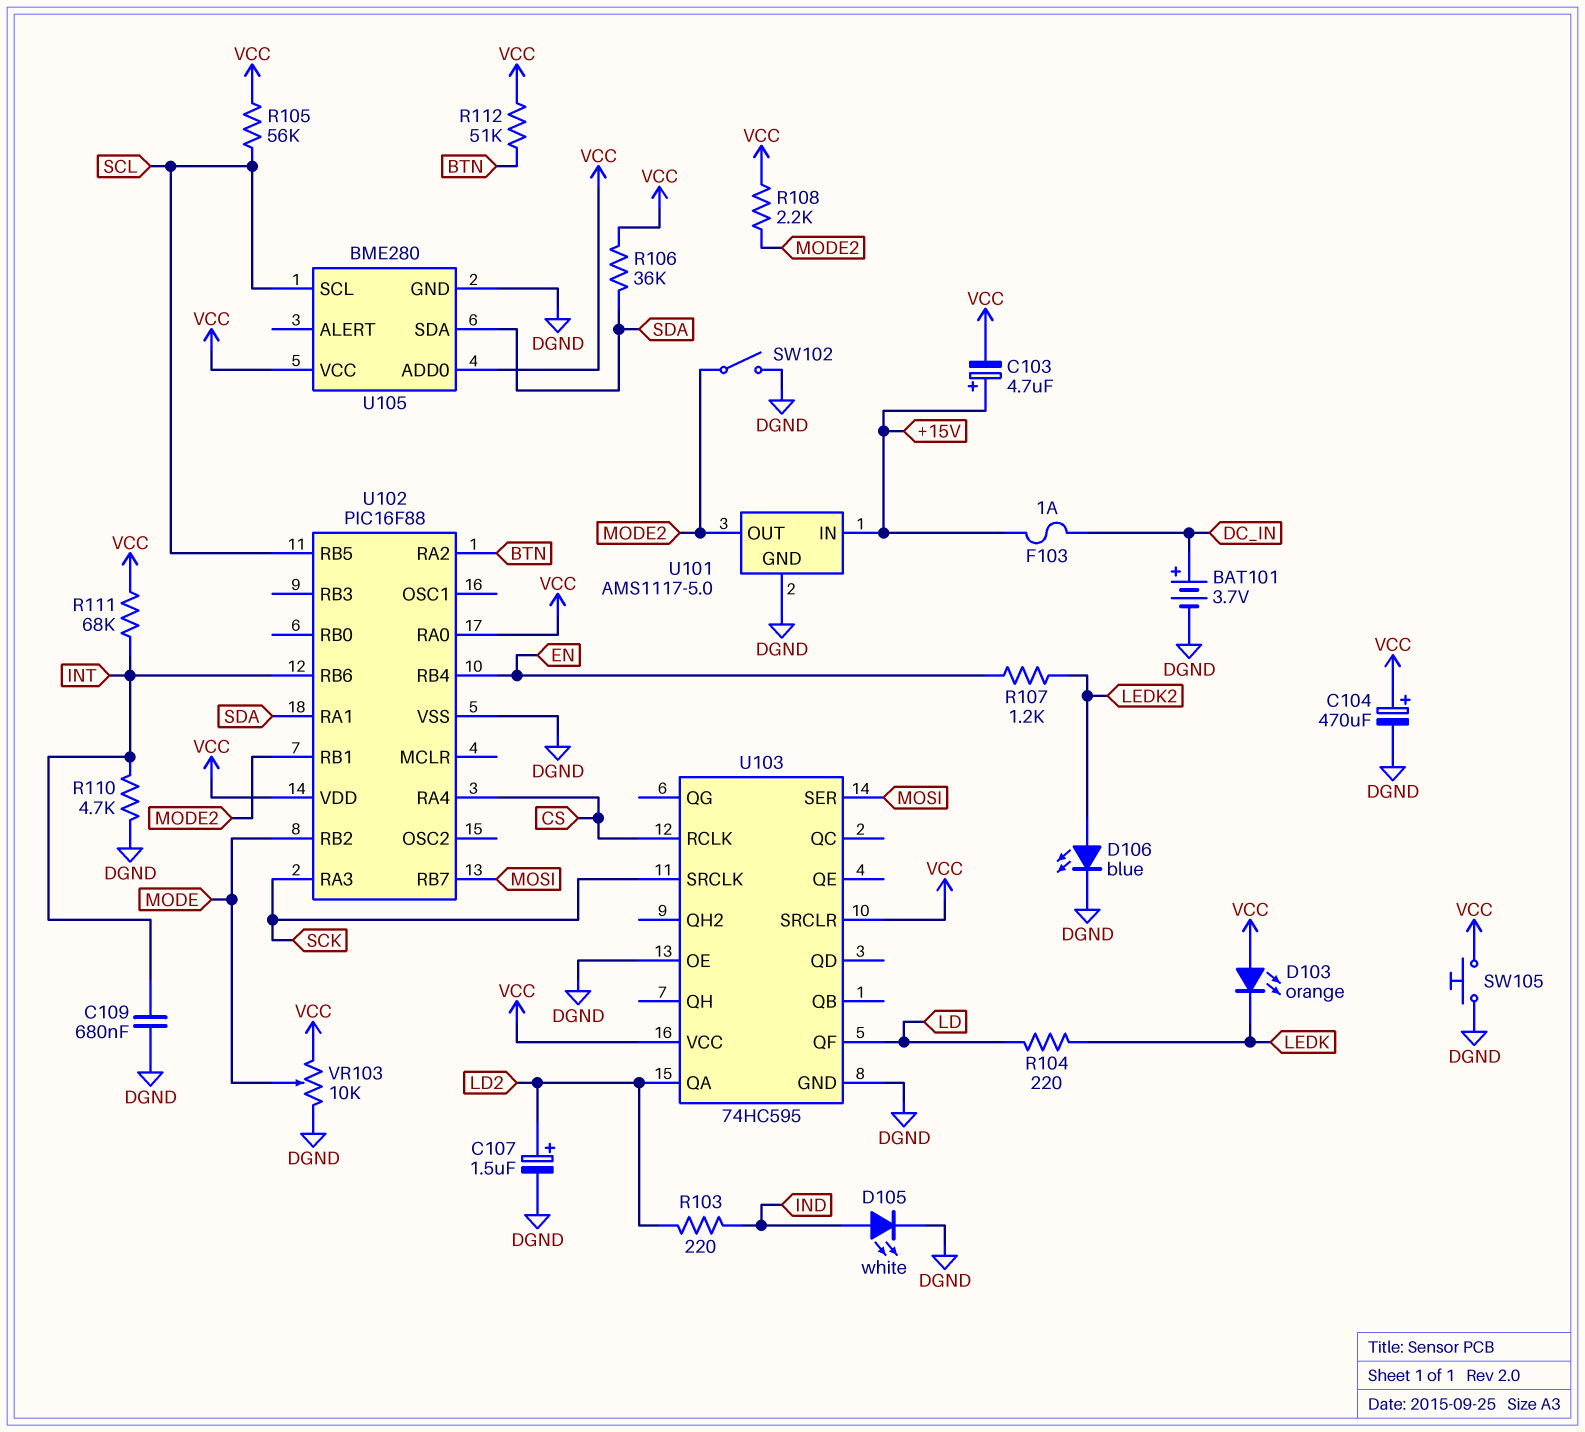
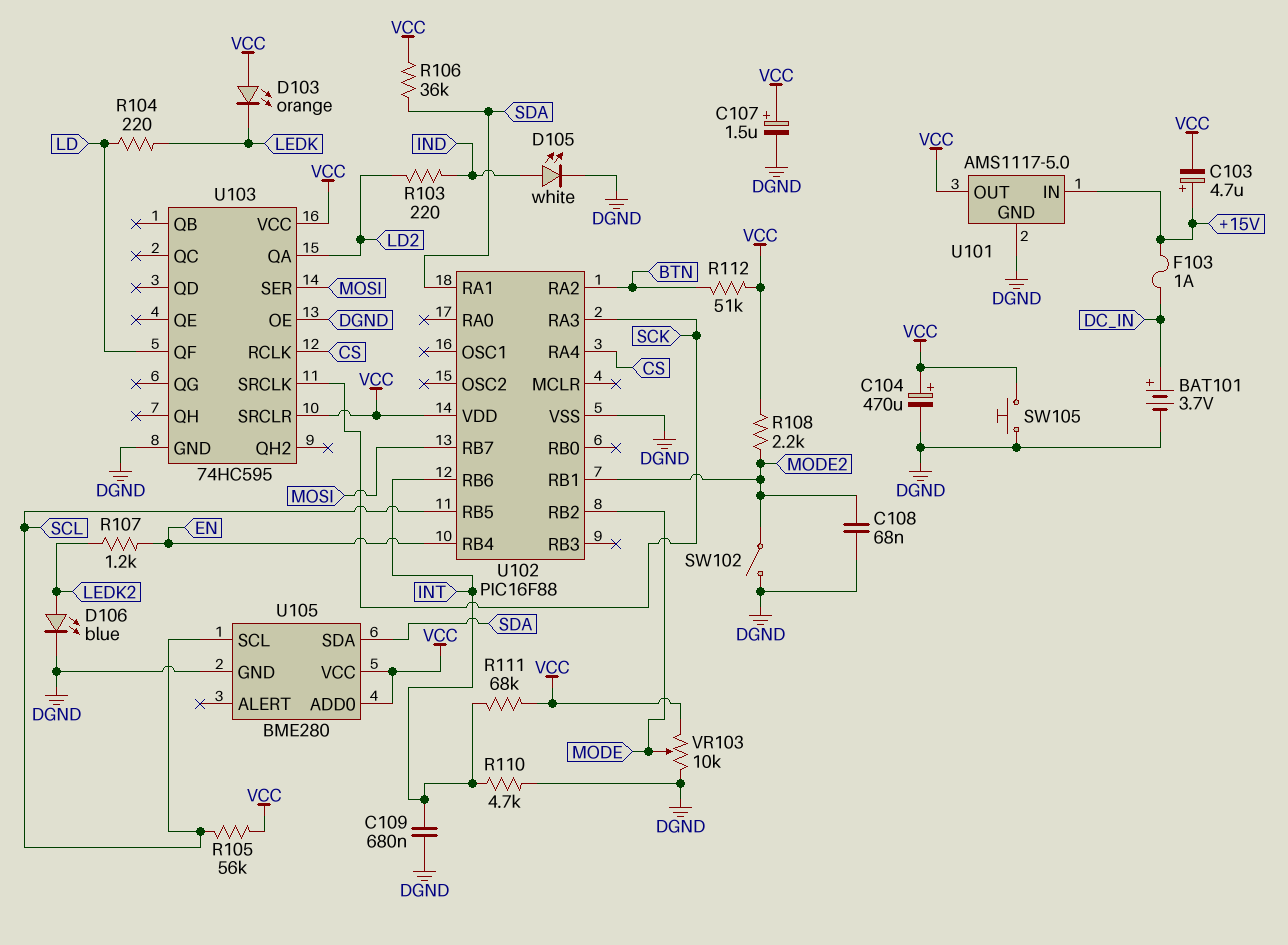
C107: 1.5uF (plus LD2, minus DGND) -> 1.5uF (plus VCC, minus DGND)
C108: none -> 68nF (DGND, MODE2)
U101 pin OUT: MODE2 -> VCC
U102 pin RA0: VCC -> none

